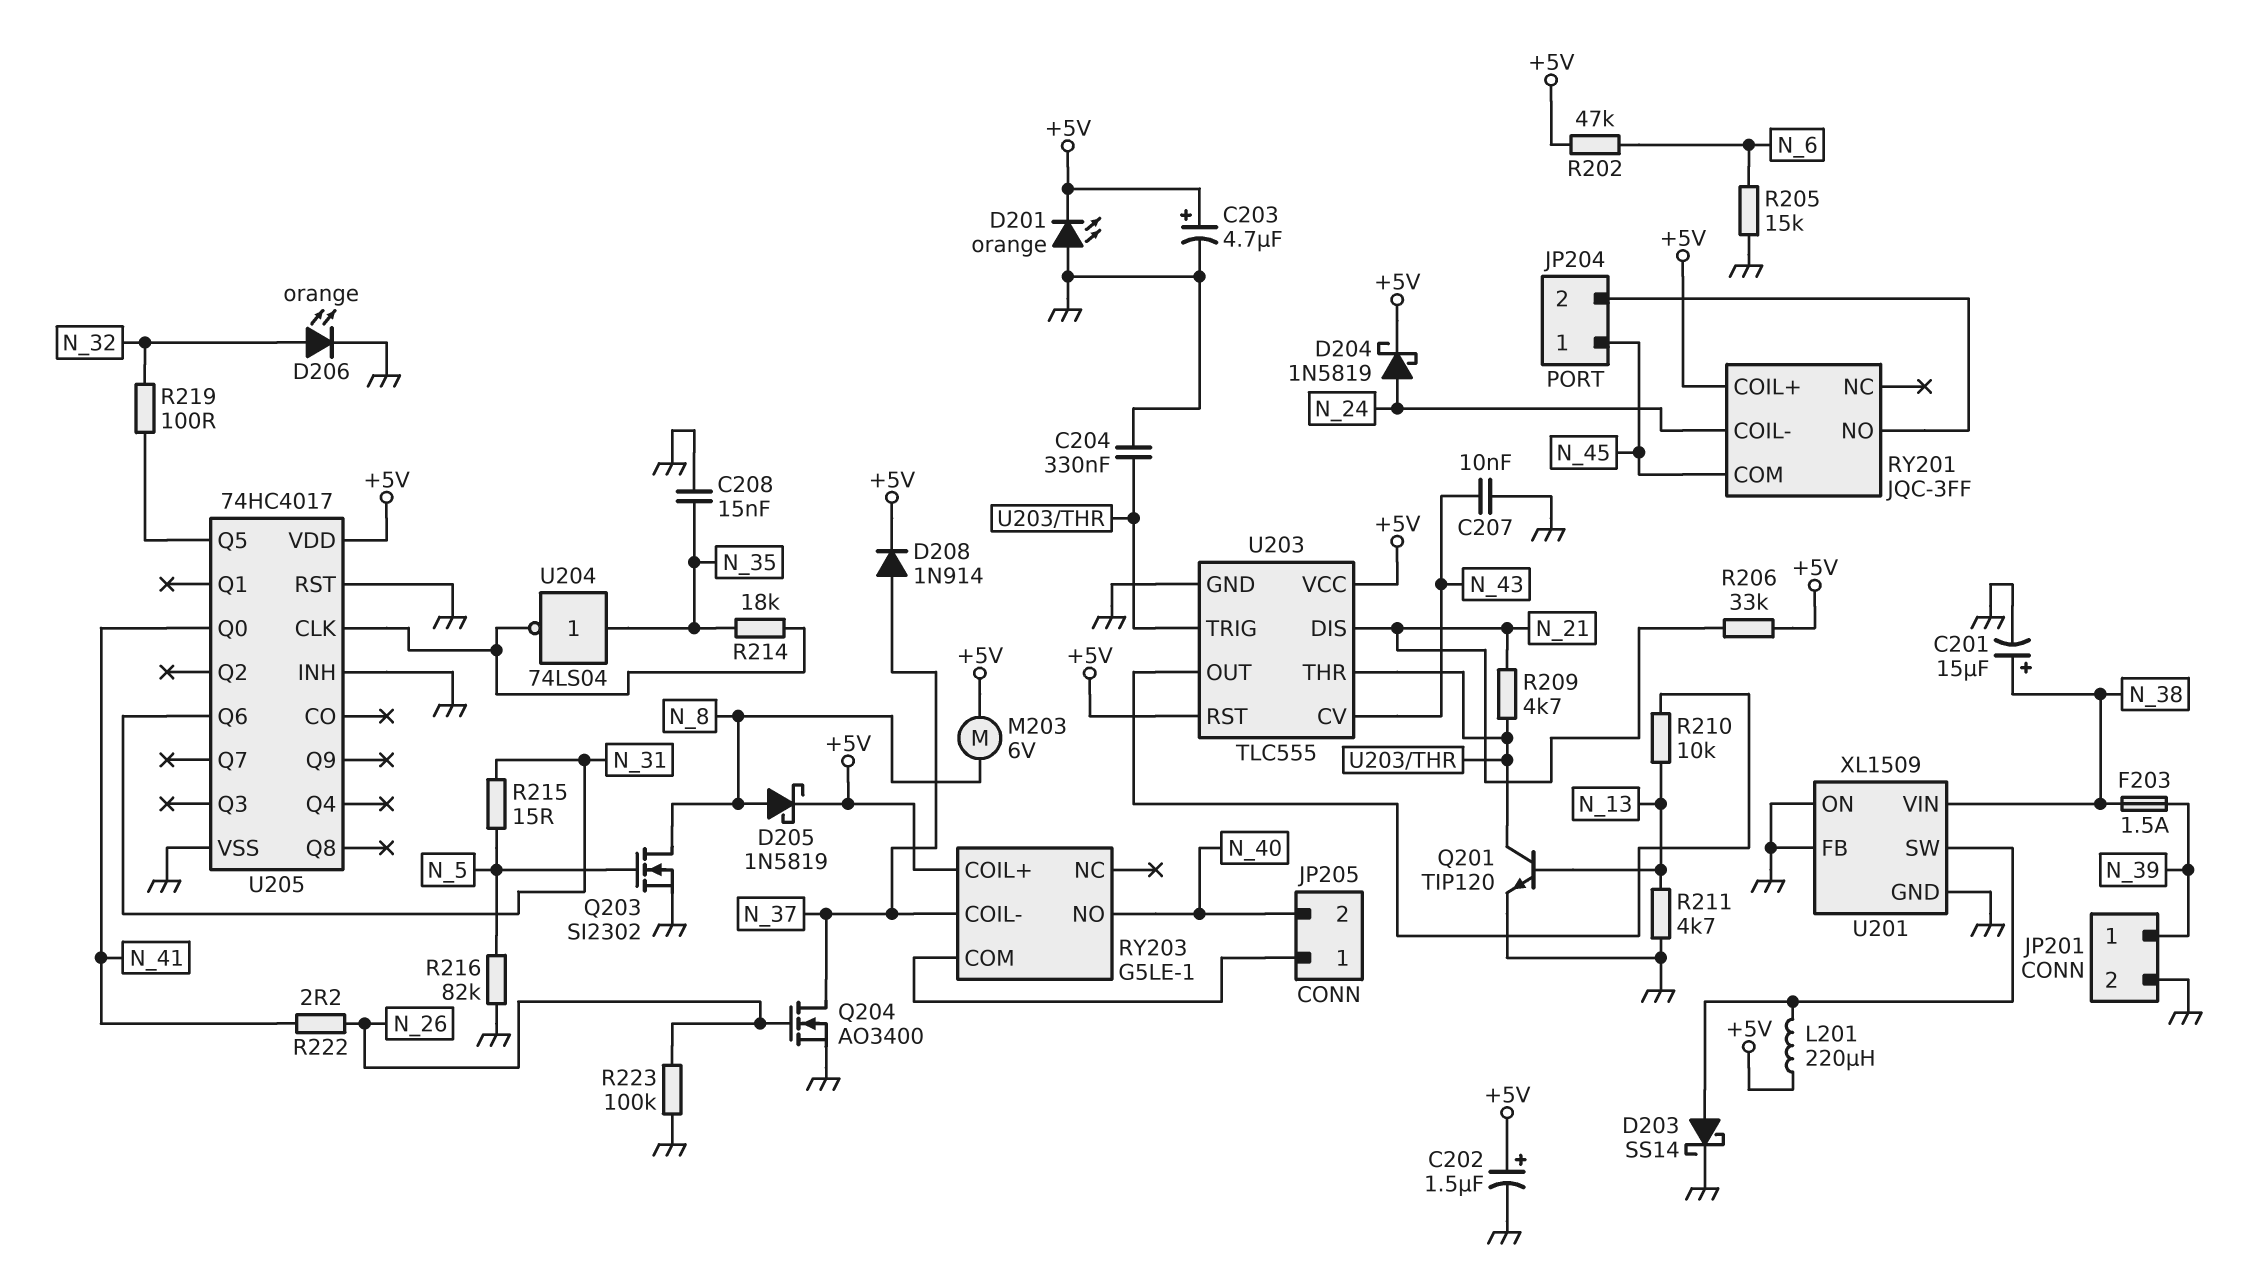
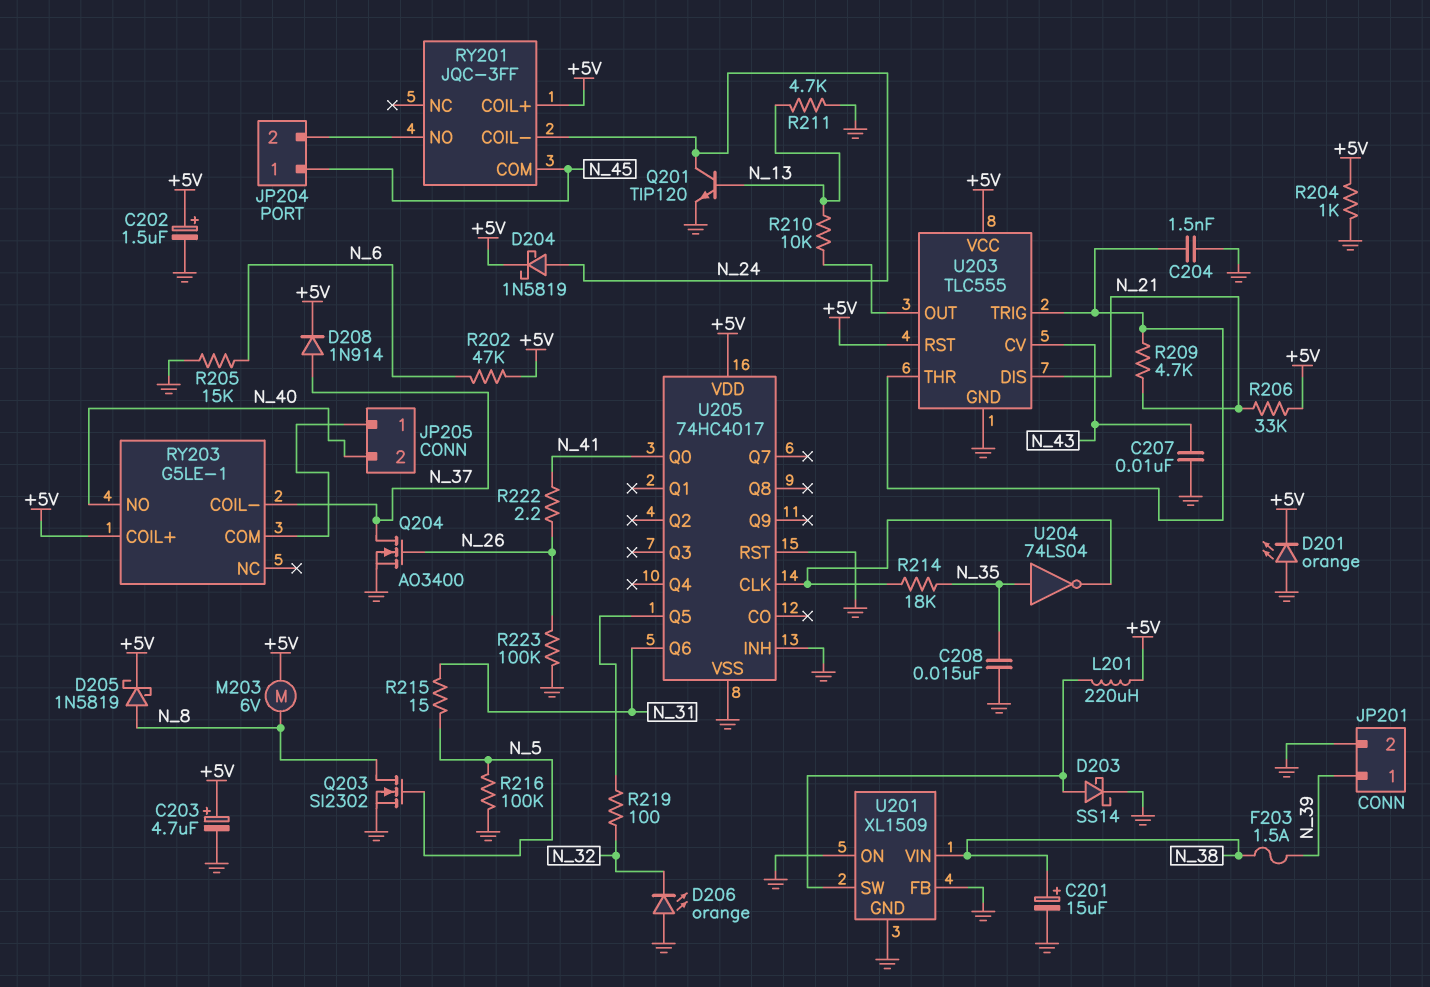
C204: 330nF (GND, U203/THR) -> 1.5nF (GND, U203/THR)
D206: LED orange (A N_32, K GND) -> LED orange (A GND, K N_32)
Q201: NPN TIP120 (B N_13, C U203/THR, E GND) -> NPN TIP120 (B N_13, C N_24, E GND)
R204: none -> 1k (+5V, GND)
R216: 82k (GND, N_5) -> 100k (GND, N_5)

